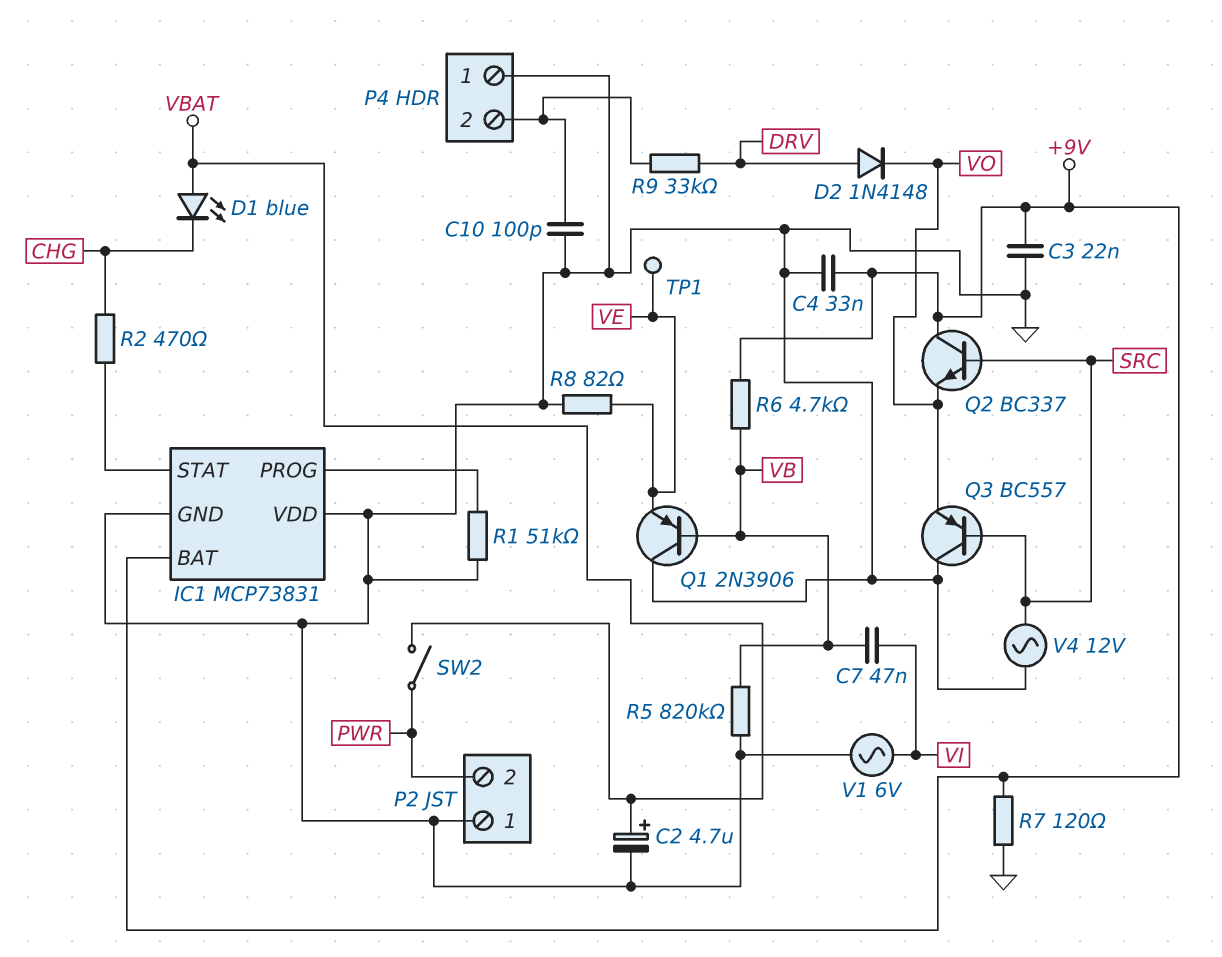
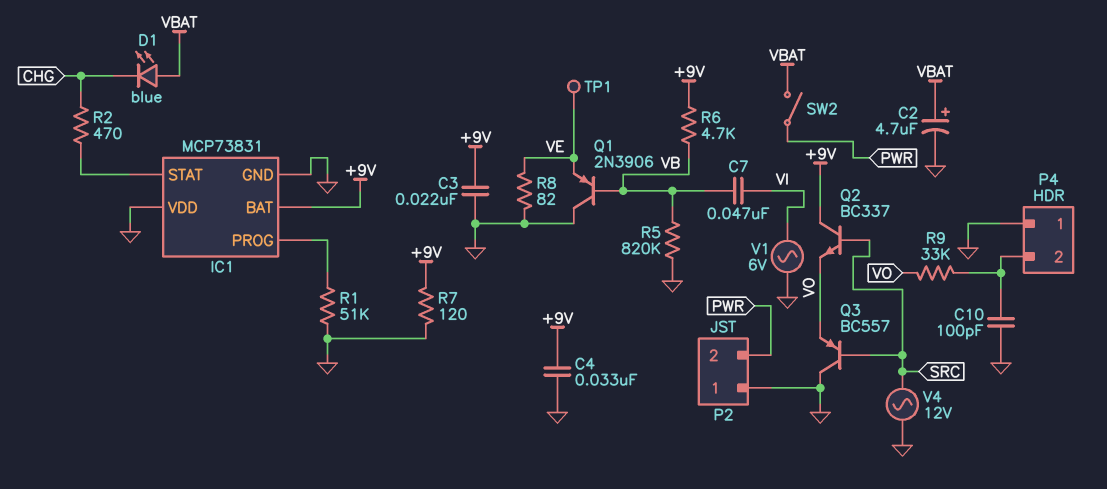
D2: diode 1N4148 (A DRV, K VO) -> none
R9: 33k (DRV, P4/2) -> 33k (P4/2, VO)

